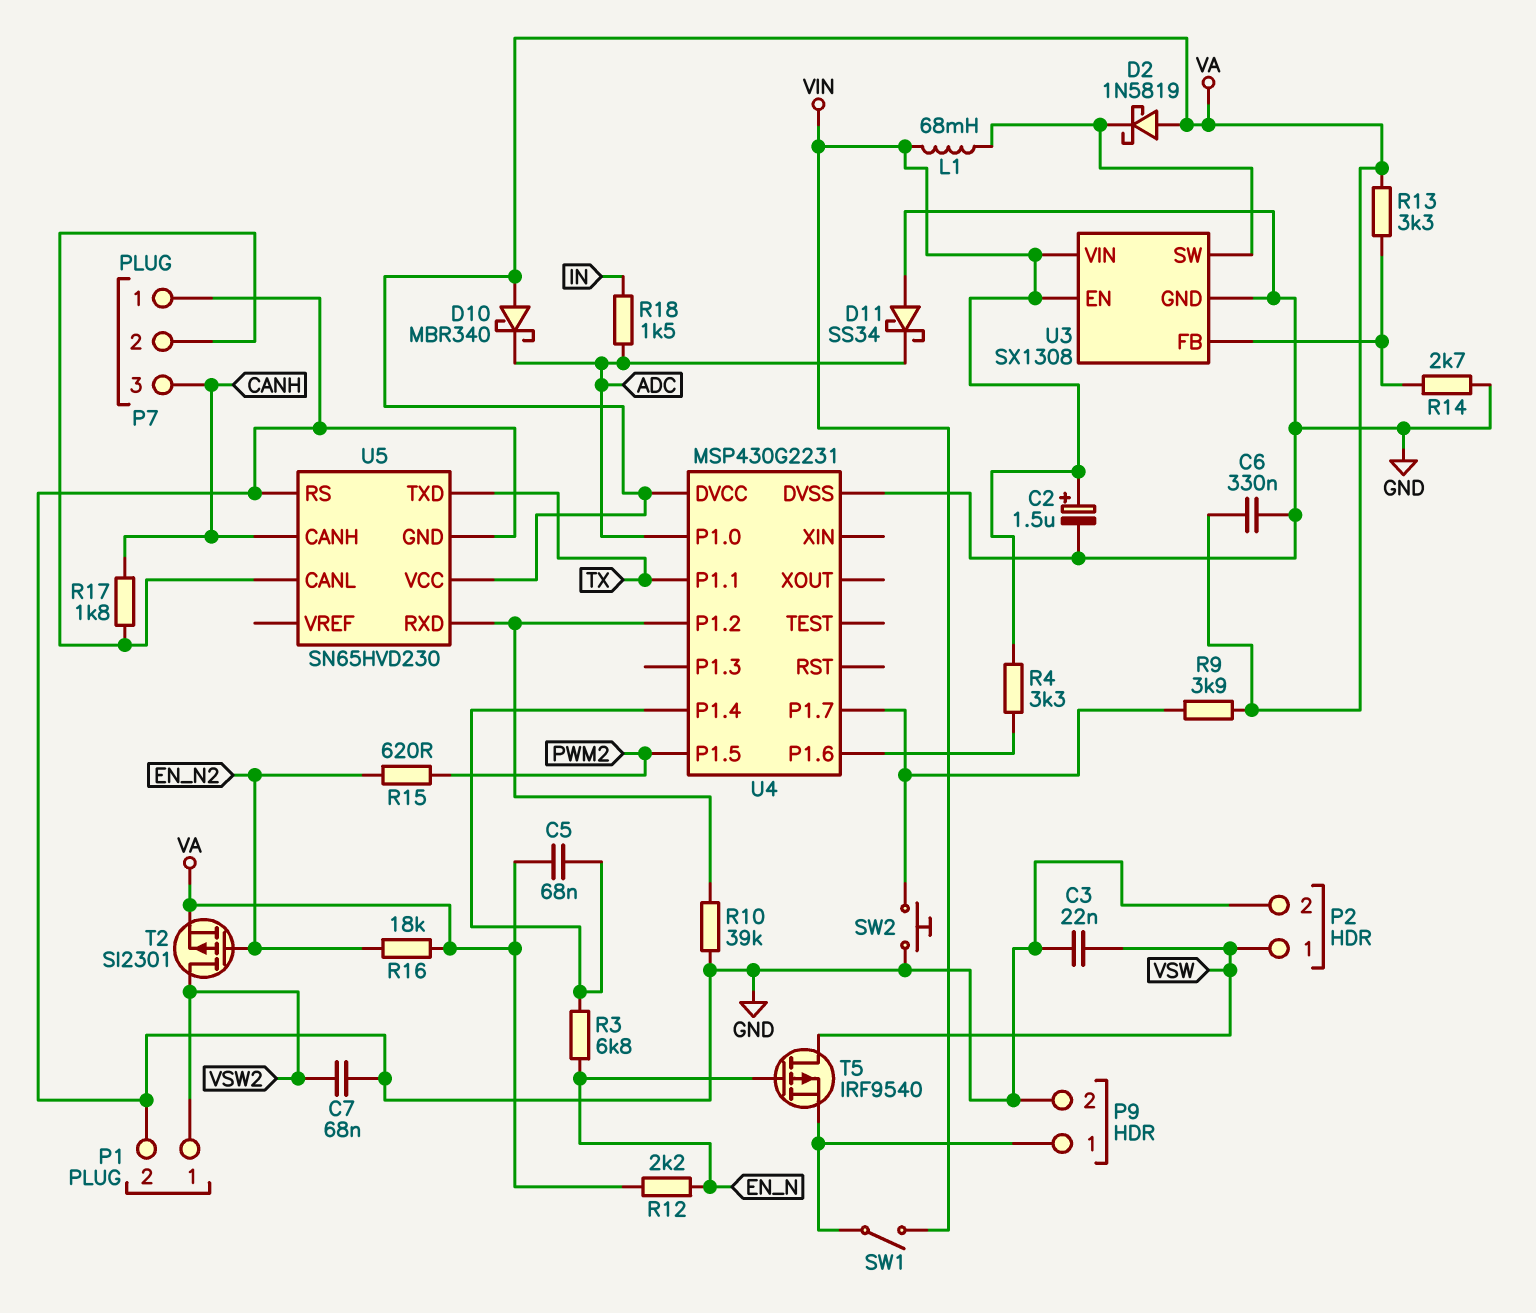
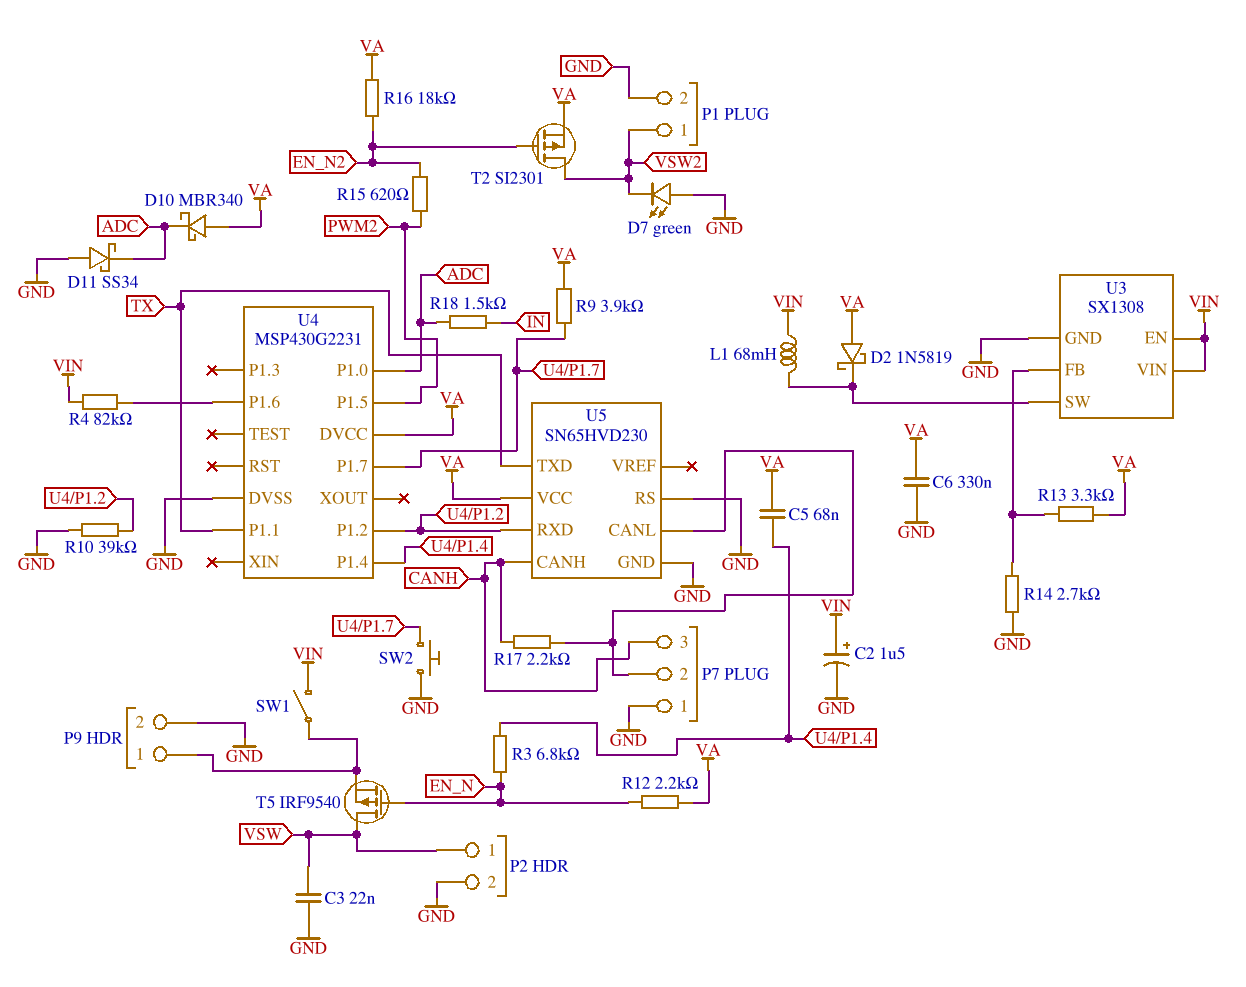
C7: 68nF (GND, VSW2) -> none
D7: none -> LED green (A GND, K VSW2)
R4: 3.3k (U4/P1.6, VIN) -> 82k (U4/P1.6, VIN)
R17: 1.8k (CANH, P7/2) -> 2.2k (CANH, P7/2)

